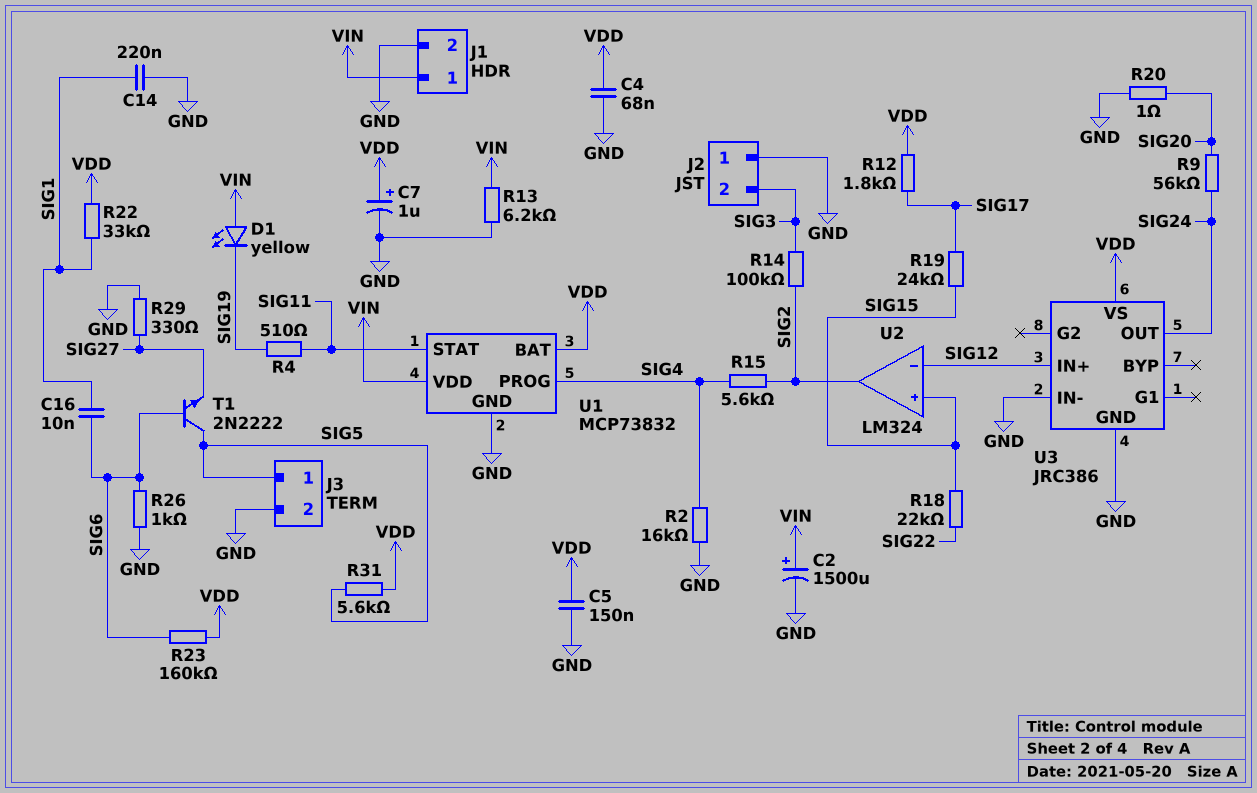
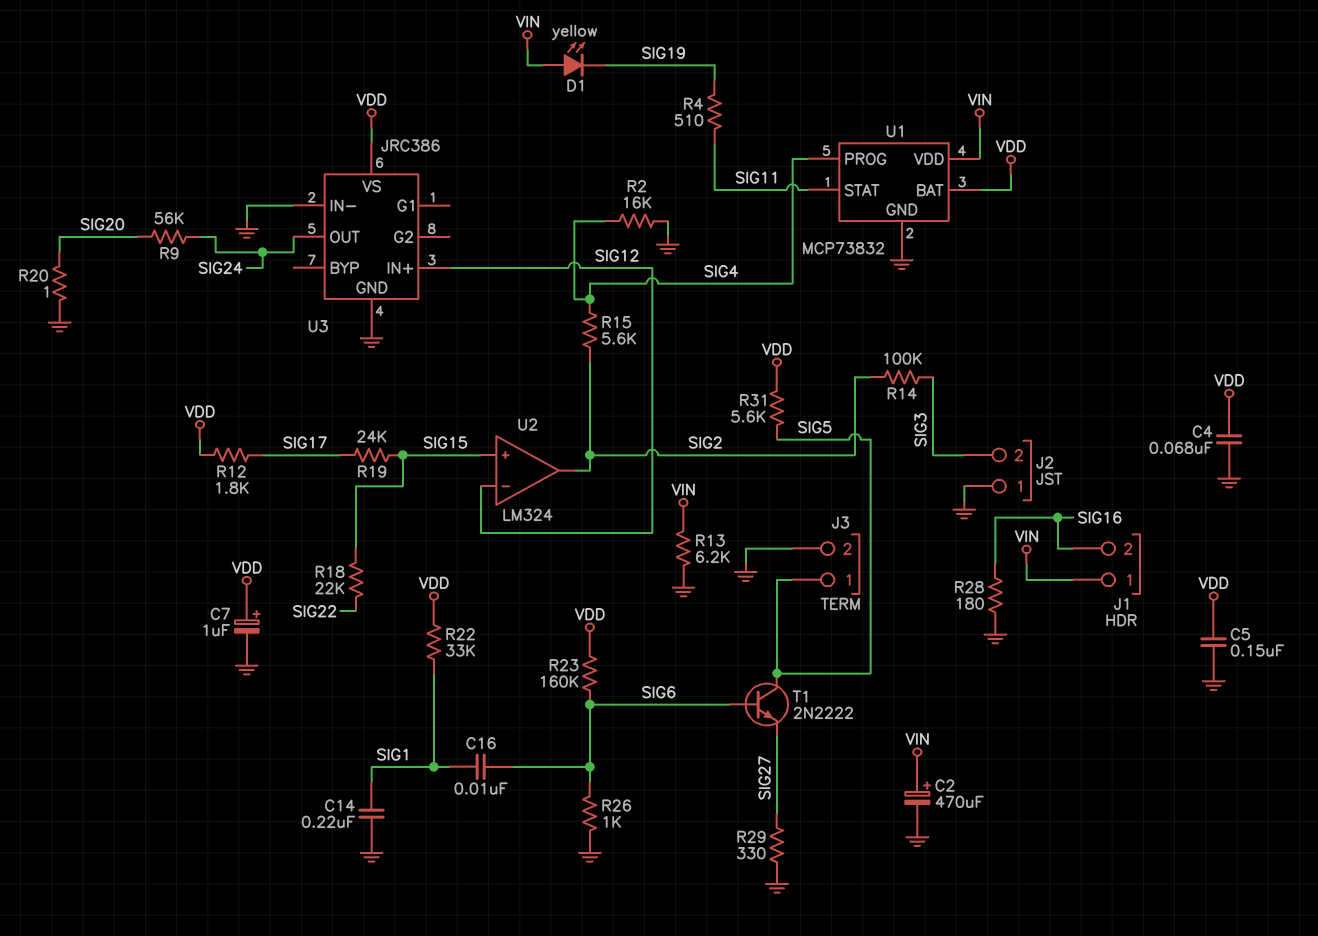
C2: 1500uF (plus VIN, minus GND) -> 470uF (plus VIN, minus GND)
J1 pin 2: GND -> SIG16
R28: none -> 180 (GND, SIG16)

